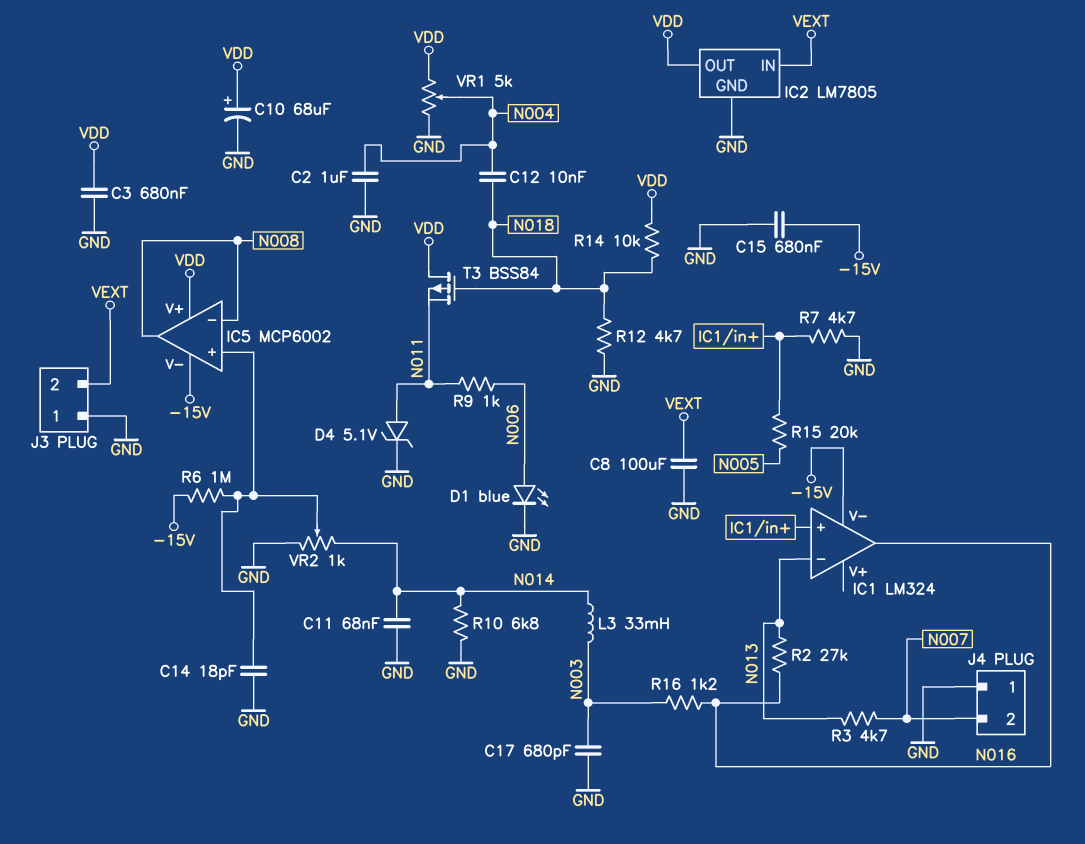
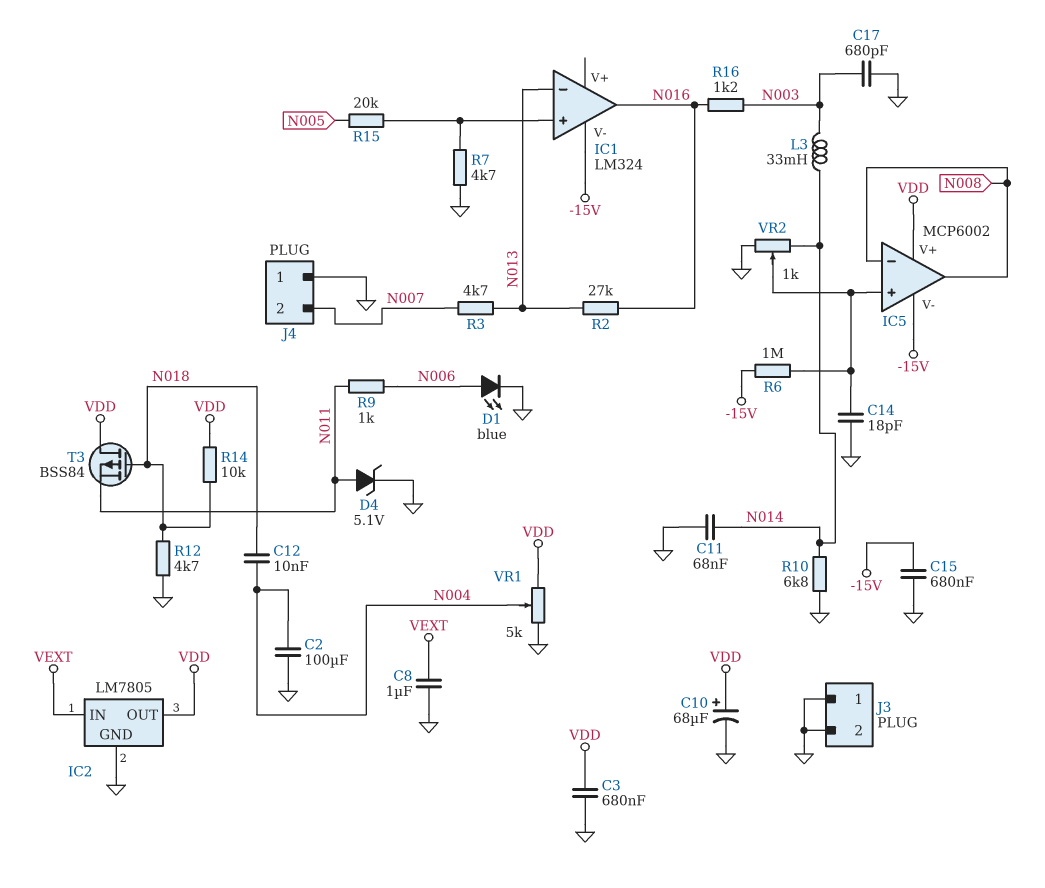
C2: 1uF (GND, N004) -> 100uF (GND, N004)
C8: 100uF (GND, VEXT) -> 1uF (GND, VEXT)
J3 pin 2: VEXT -> GND

